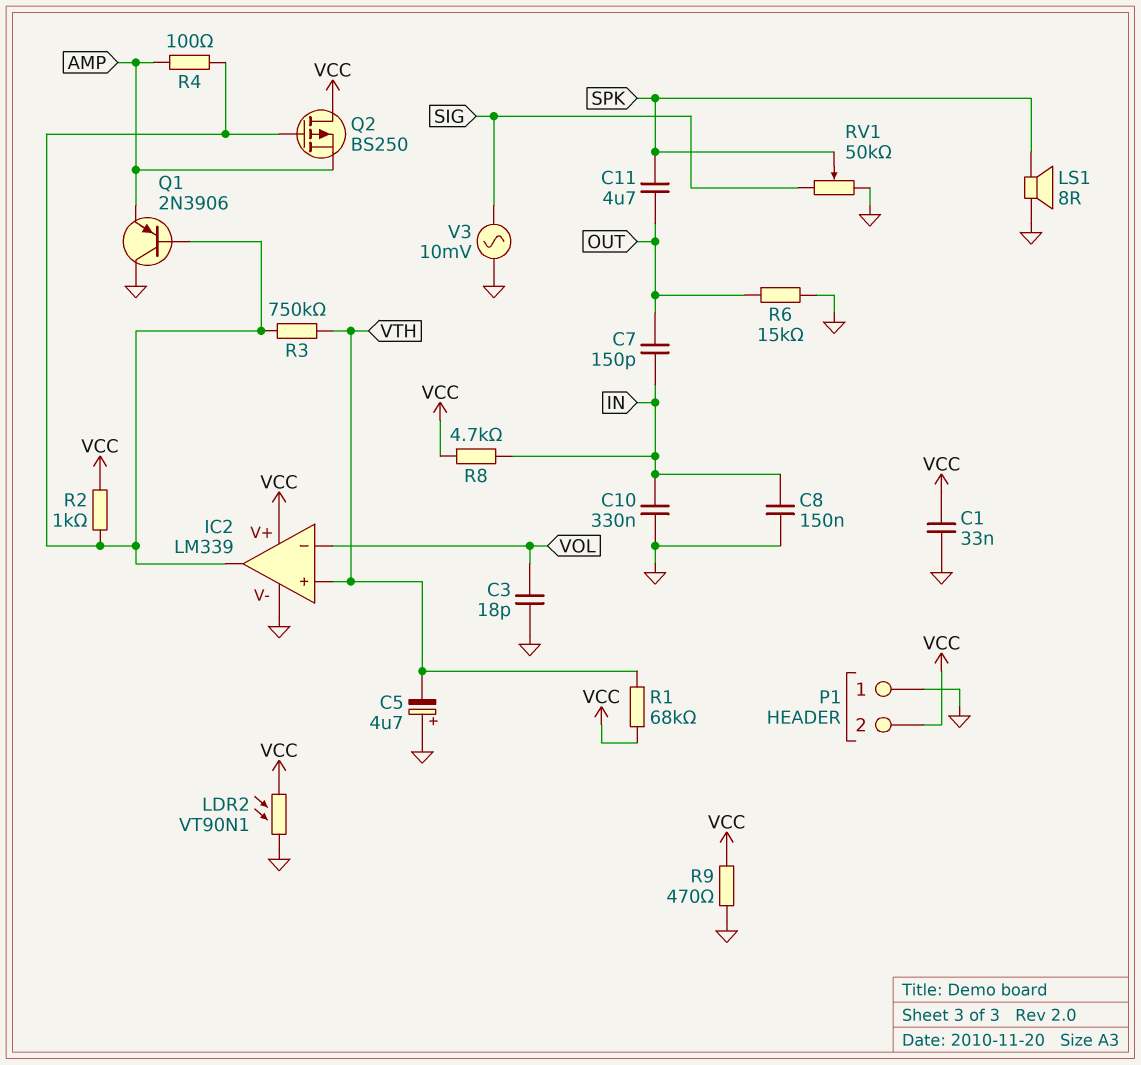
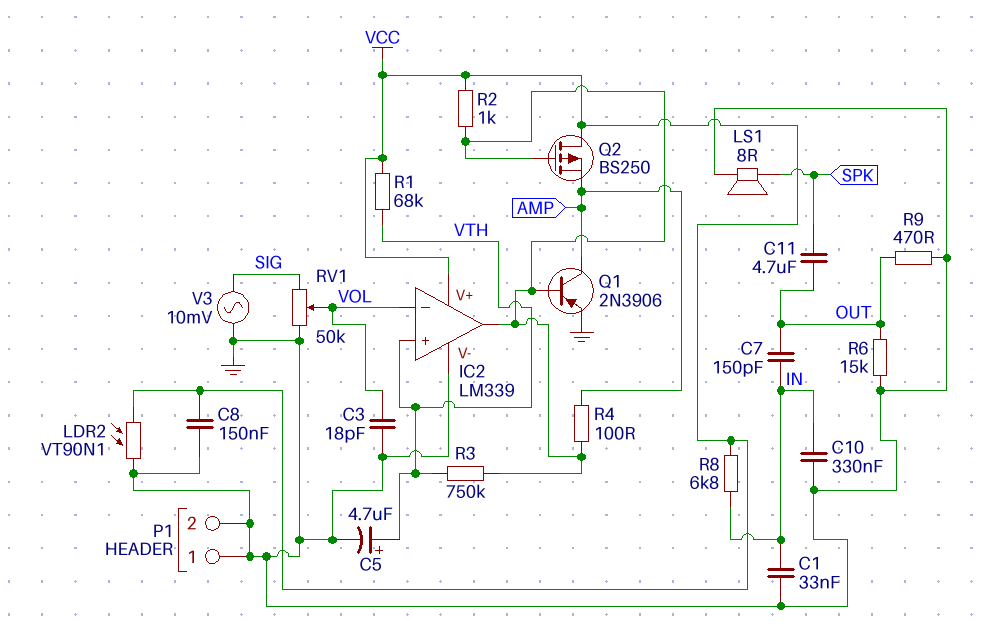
C1: 33nF (GND, VCC) -> 33nF (GND, IN)
C5: 4.7uF (plus GND, minus VTH) -> 4.7uF (plus VTH, minus GND)
C8: 150nF (GND, IN) -> 150nF (GND, VCC)
P1 pin 2: VCC -> GND
Q1: PNP 2N3906 (B IC2/out, C GND, E AMP) -> PNP 2N3906 (B IC2/out, C AMP, E GND)
R8: 4.7k (IN, VCC) -> 6.8k (IN, VCC)
R9: 470 (GND, VCC) -> 470 (GND, OUT)
RV1: 50k (GND, SIG, wiper SPK) -> 50k (GND, SIG, wiper VOL)

